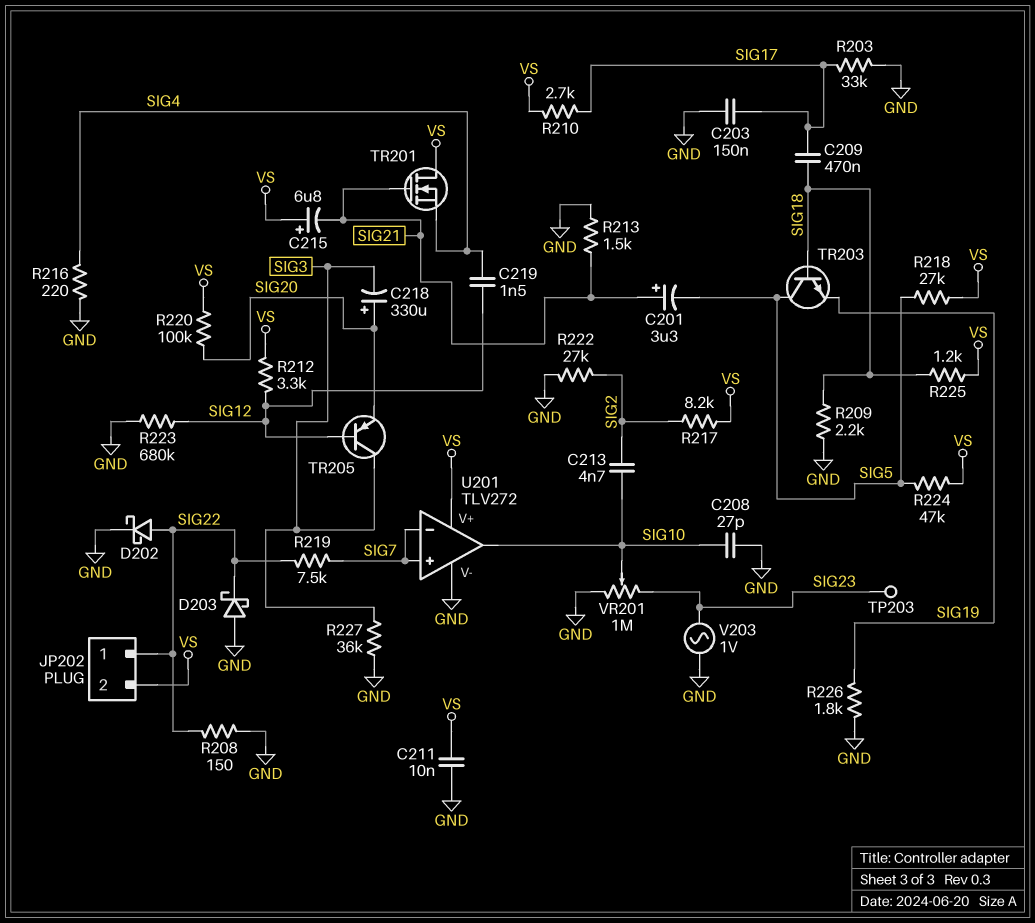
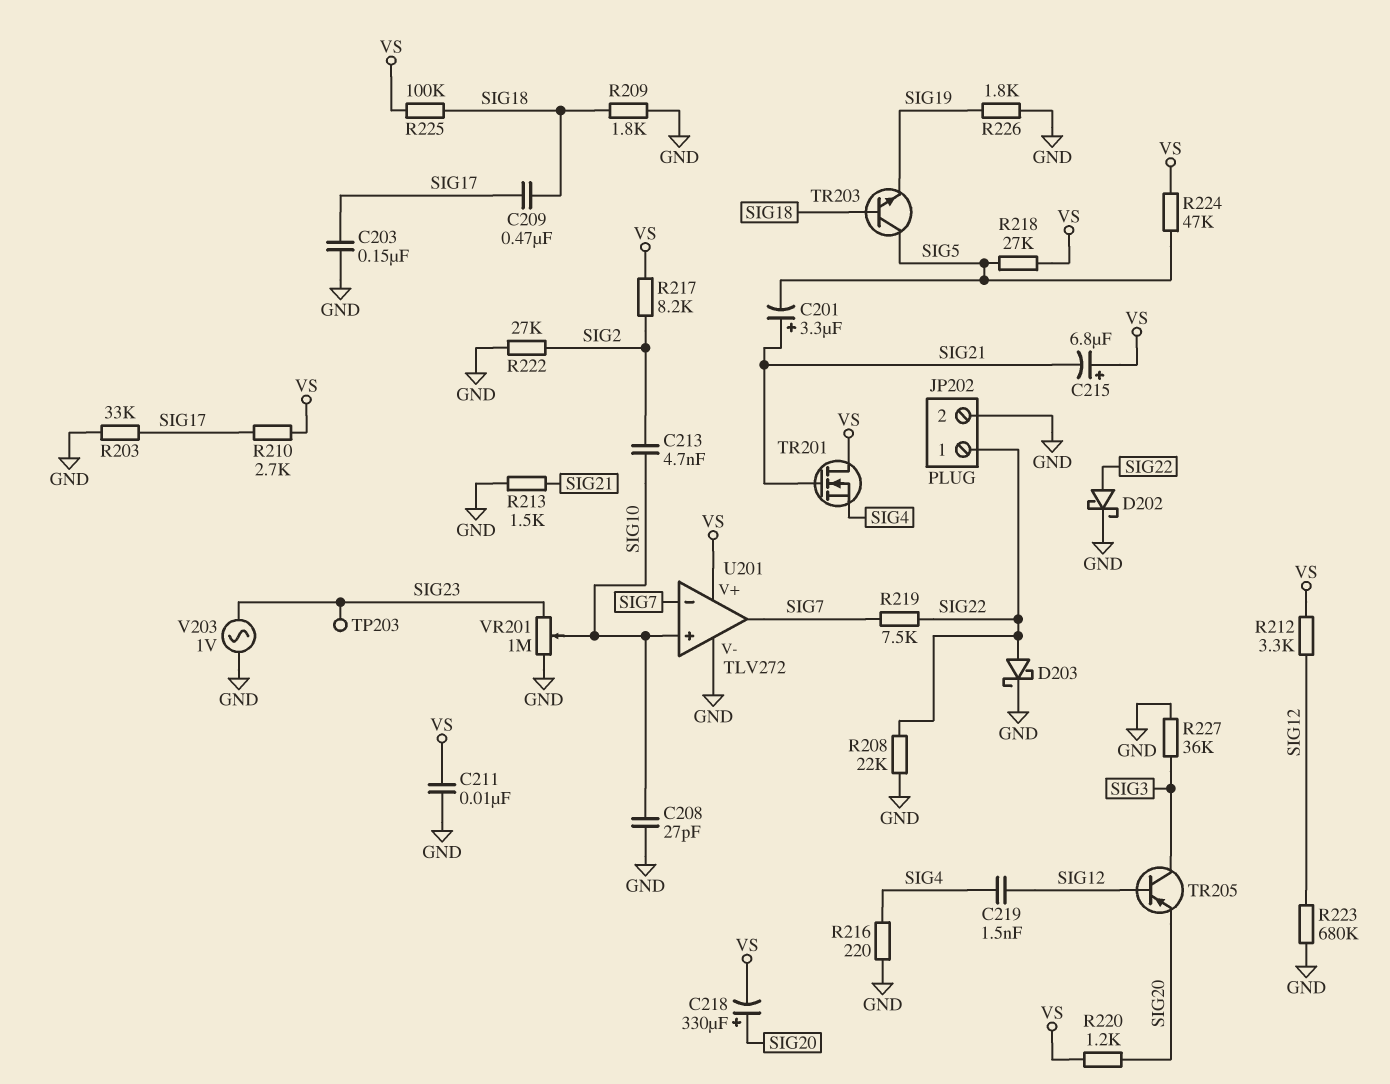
C218: 330uF (plus SIG20, minus SIG3) -> 330uF (plus SIG20, minus VS)
D203: schottky (A GND, K SIG22) -> schottky (A SIG22, K GND)
JP202 pin 2: VS -> GND
R208: 150 (GND, SIG22) -> 22k (GND, SIG22)
R209: 2.2k (GND, SIG18) -> 1.8k (GND, SIG18)
R220: 100k (SIG20, VS) -> 1.2k (SIG20, VS)
R225: 1.2k (SIG18, VS) -> 100k (SIG18, VS)
U201 pin in+: SIG7 -> SIG10
U201 pin out: SIG10 -> SIG7

